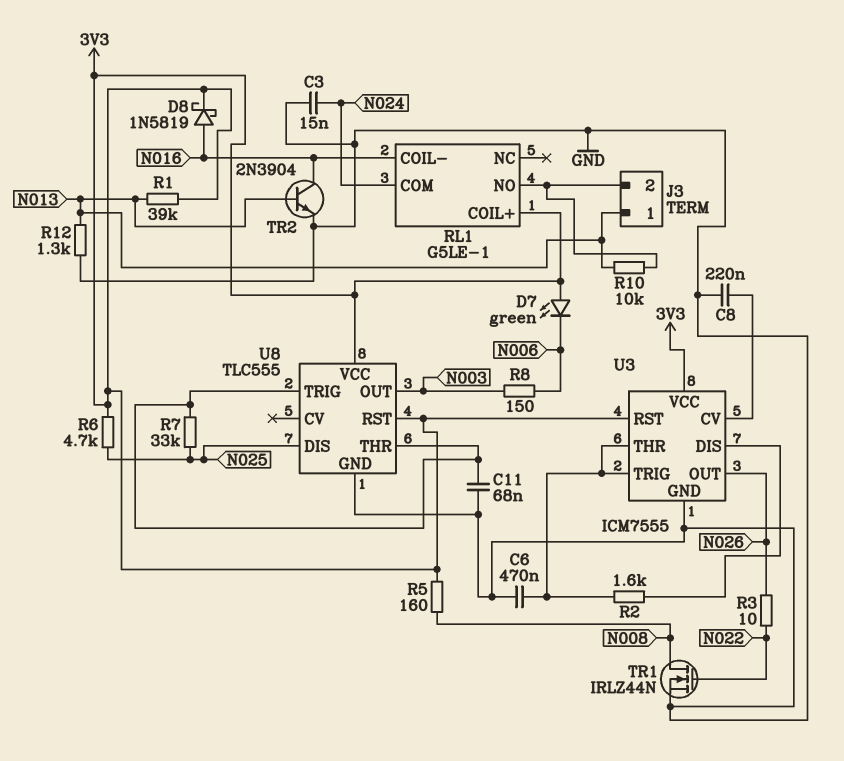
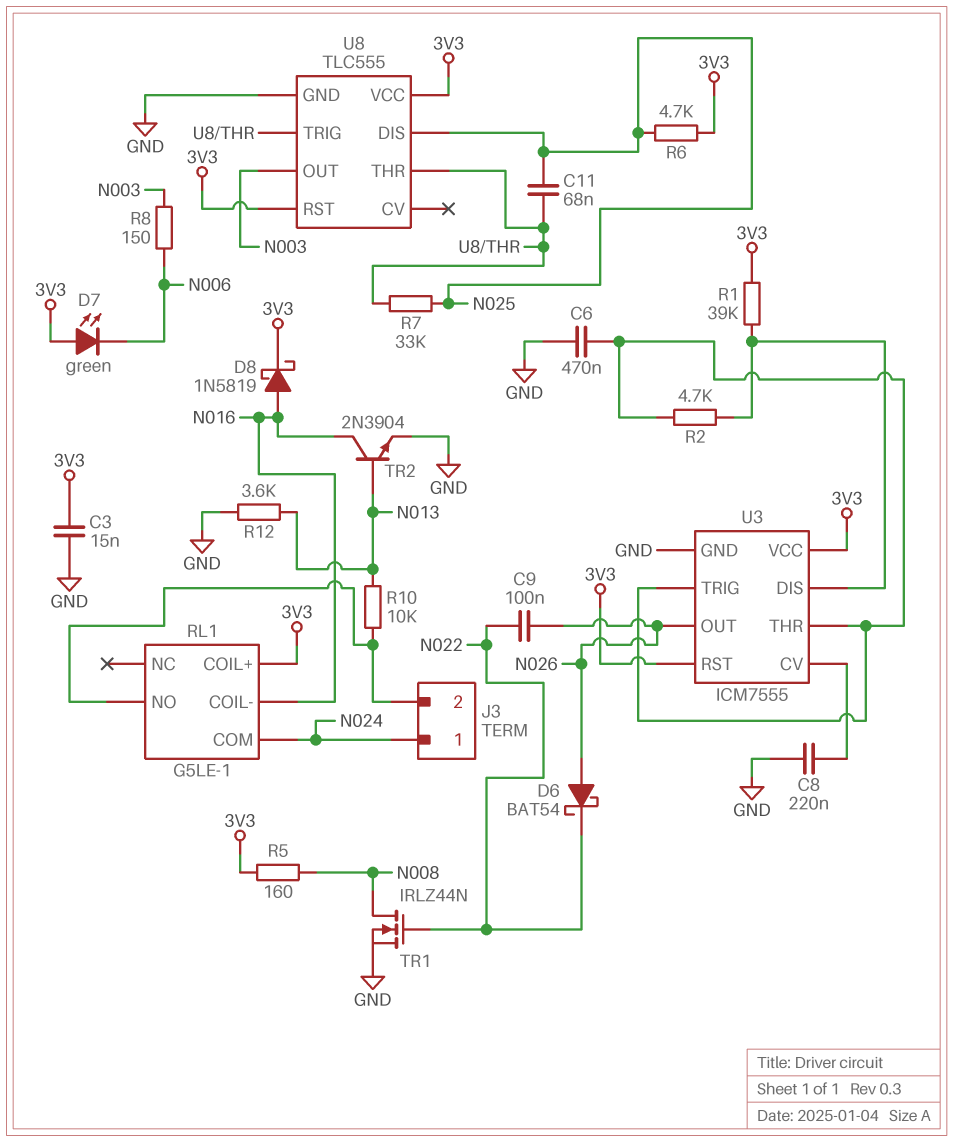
C3: 15nF (GND, N024) -> 15nF (3V3, GND)
C9: none -> 100nF (N022, N026)
C11: 68nF (GND, U8/THR) -> 68nF (N025, U8/THR)
D6: none -> schottky BAT54 (A N026, K N022)
J3 pin 1: N013 -> N024
R1: 39k (3V3, N013) -> 39k (3V3, U3/DIS)
R2: 1.6k (U3/DIS, U3/THR) -> 4.7k (U3/DIS, U3/THR)
R3: 10 (N022, N026) -> none
R12: 1.3k (GND, N013) -> 3.6k (GND, N013)

